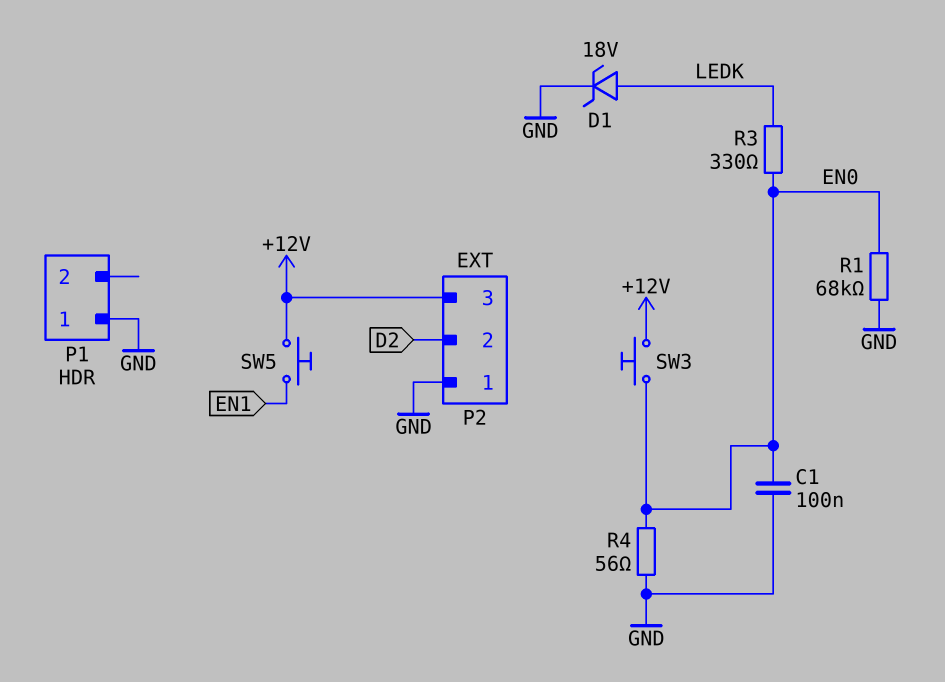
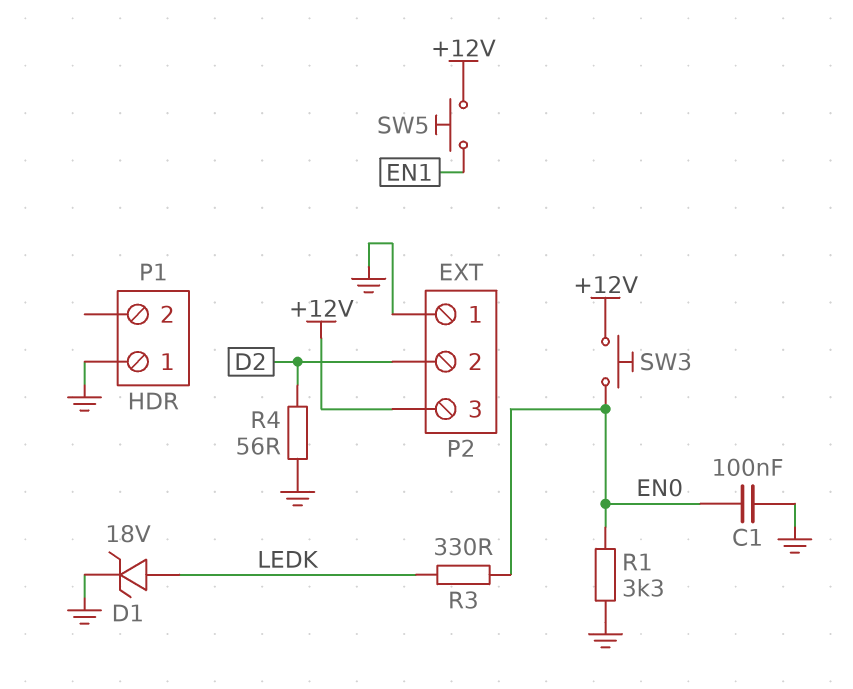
R1: 68k (EN0, GND) -> 3.3k (EN0, GND)
R4: 56 (EN0, GND) -> 56 (D2, GND)

